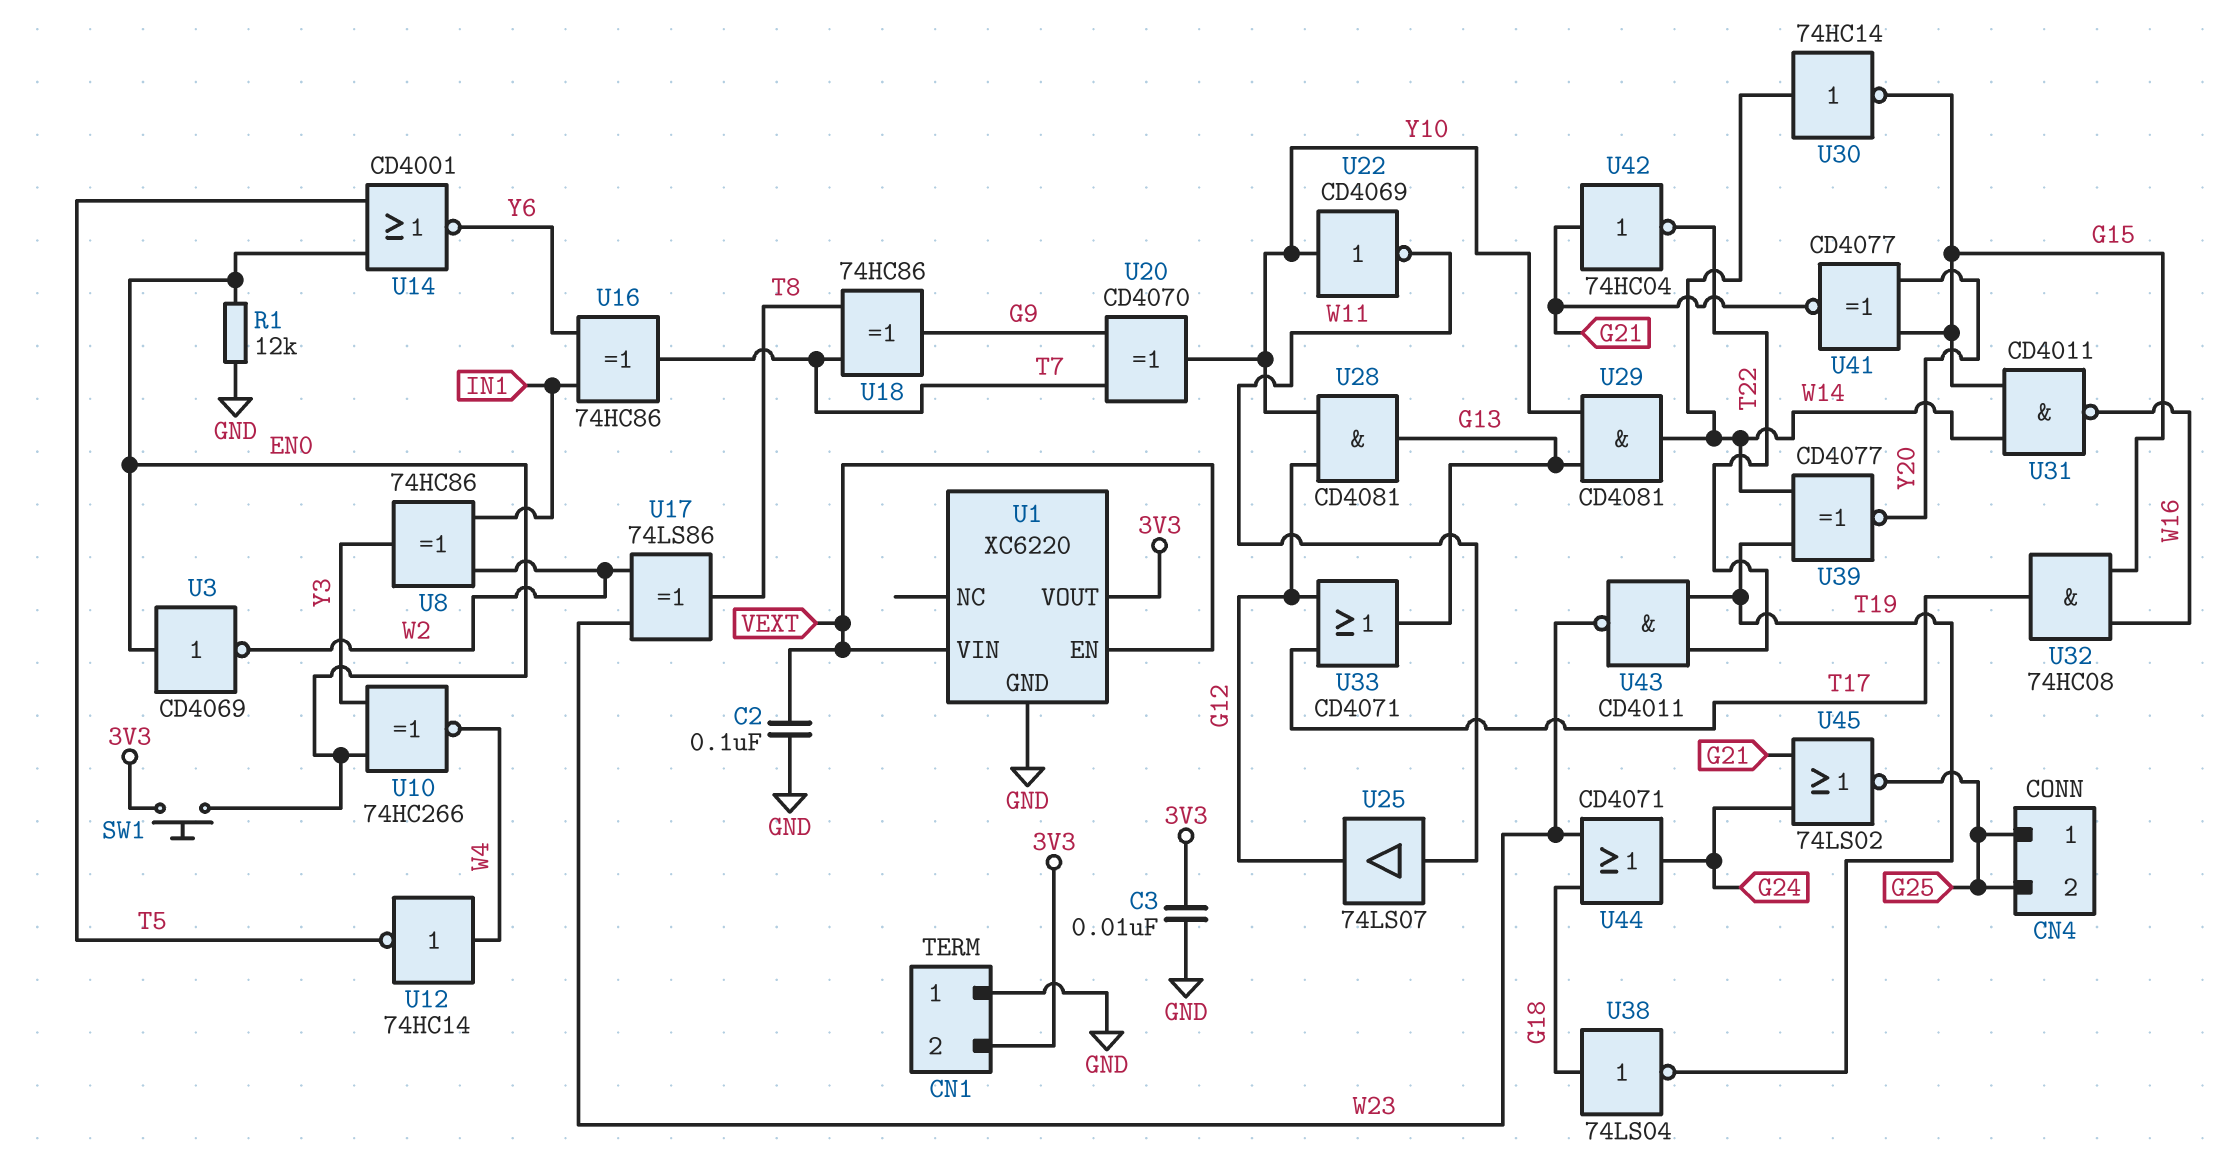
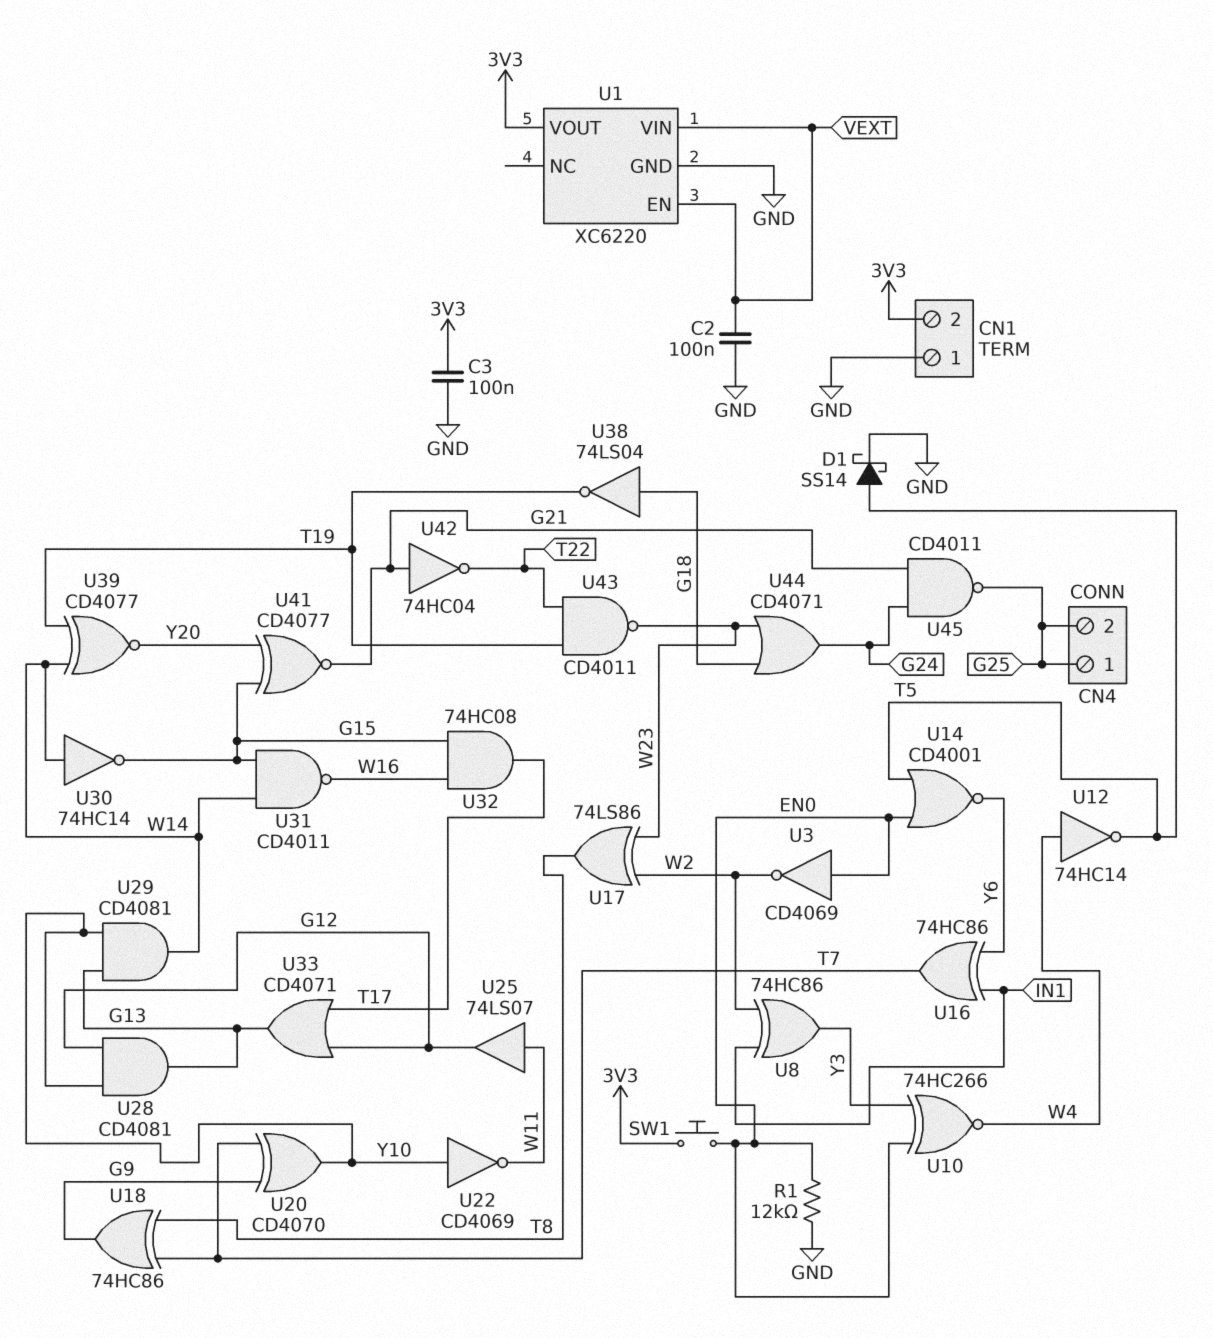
C3: 10nF (3V3, GND) -> 100nF (3V3, GND)
D1: none -> schottky SS14 (A T5, K GND)
U45: NOR 74LS02 (in G21, in G24, out G25) -> NAND CD4011 (in G21, in G24, out G25)

